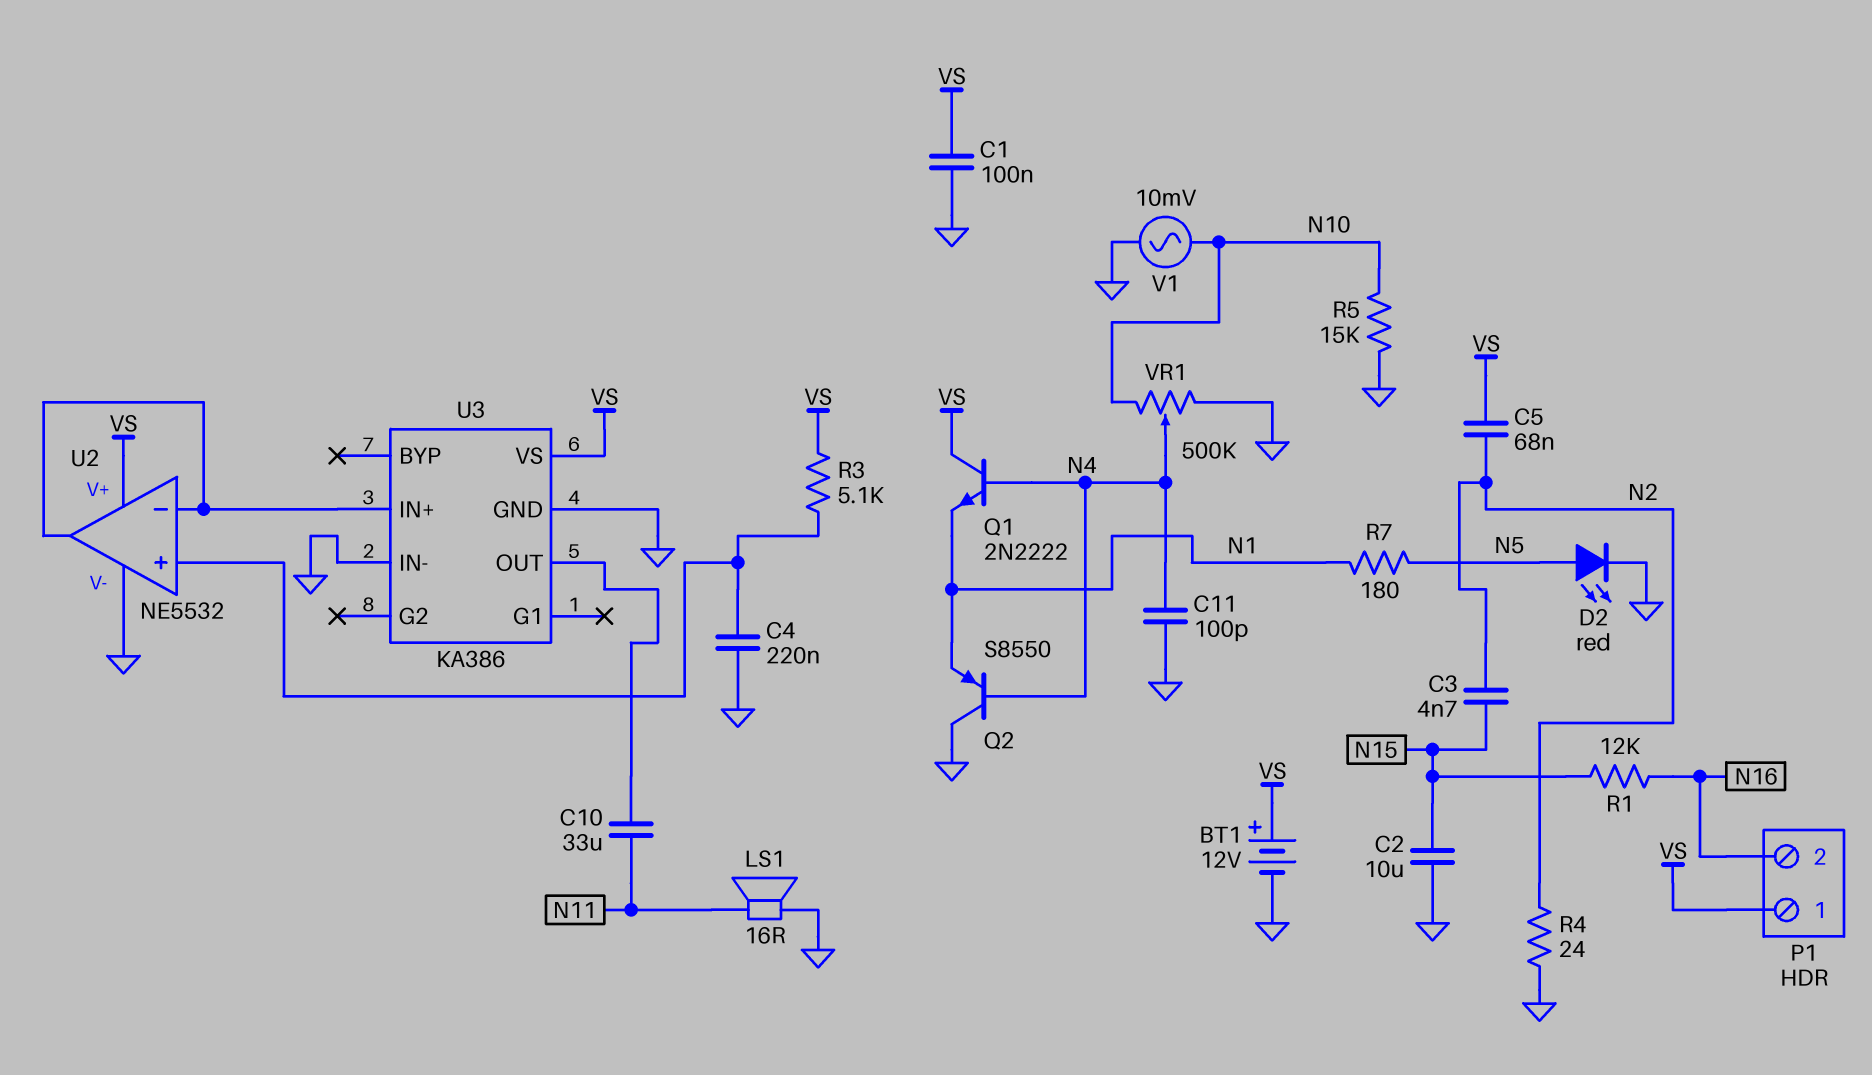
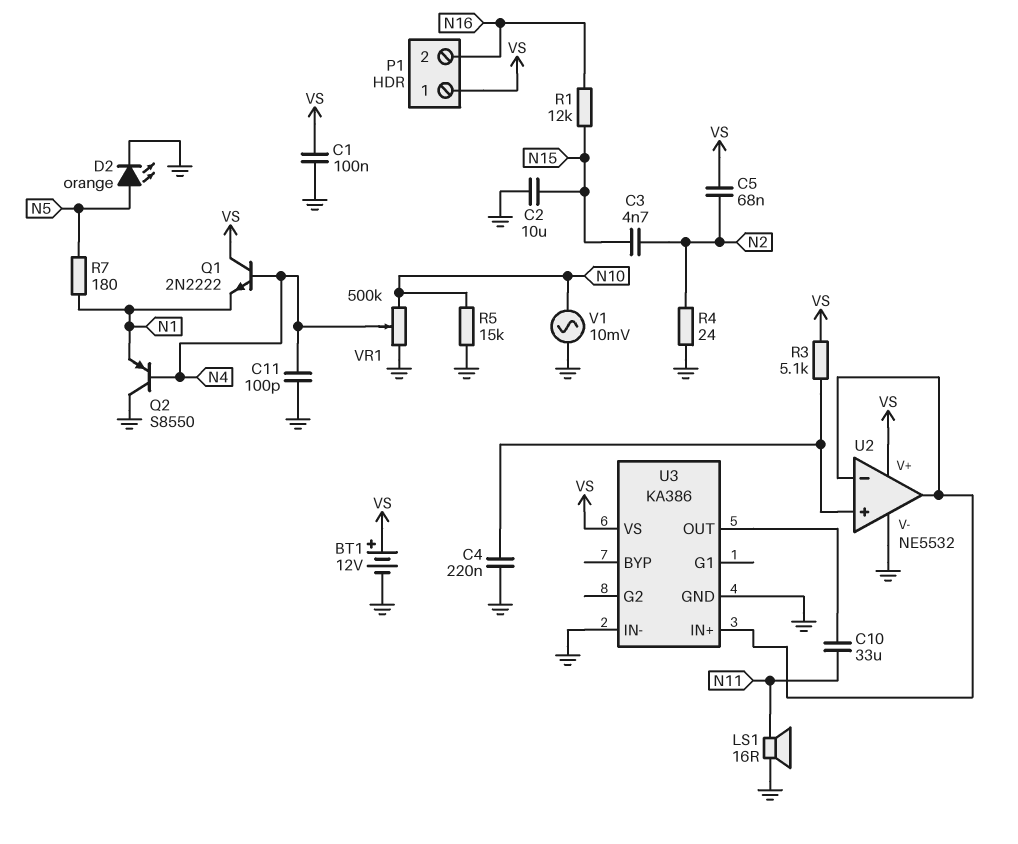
D2: LED red (A N5, K GND) -> LED orange (A N5, K GND)

